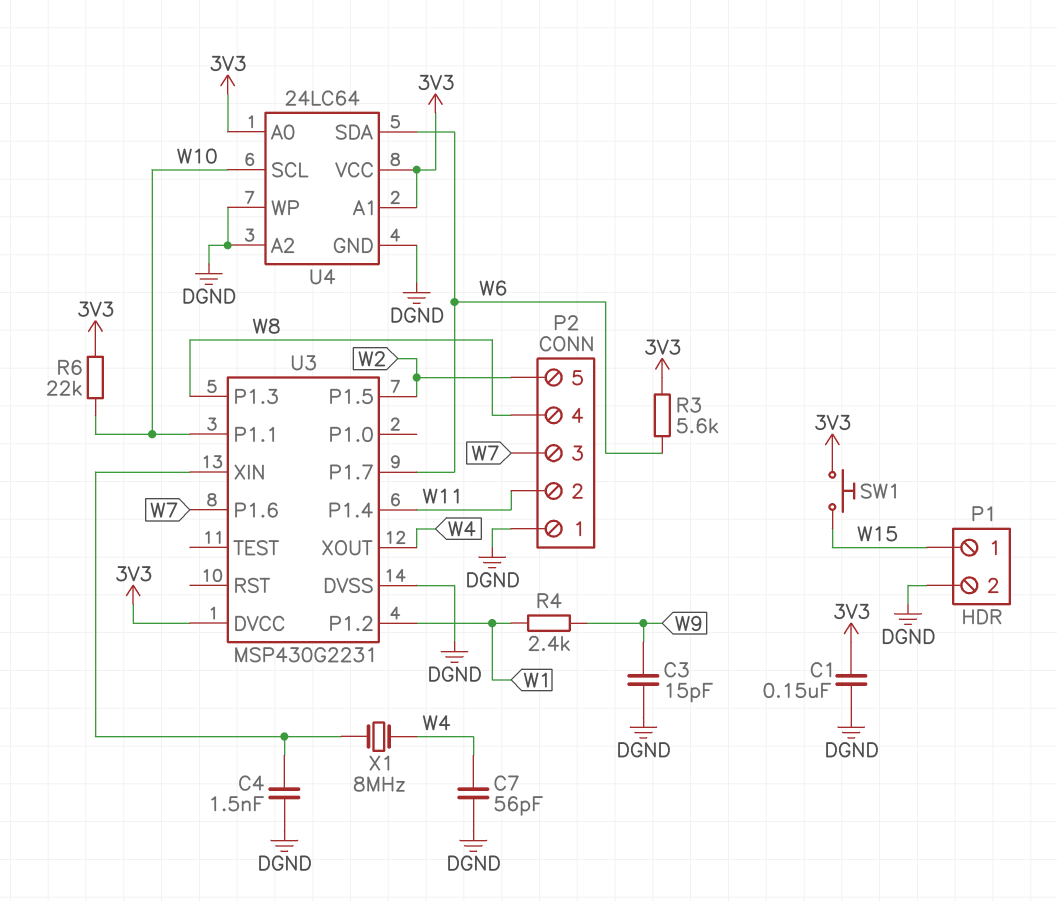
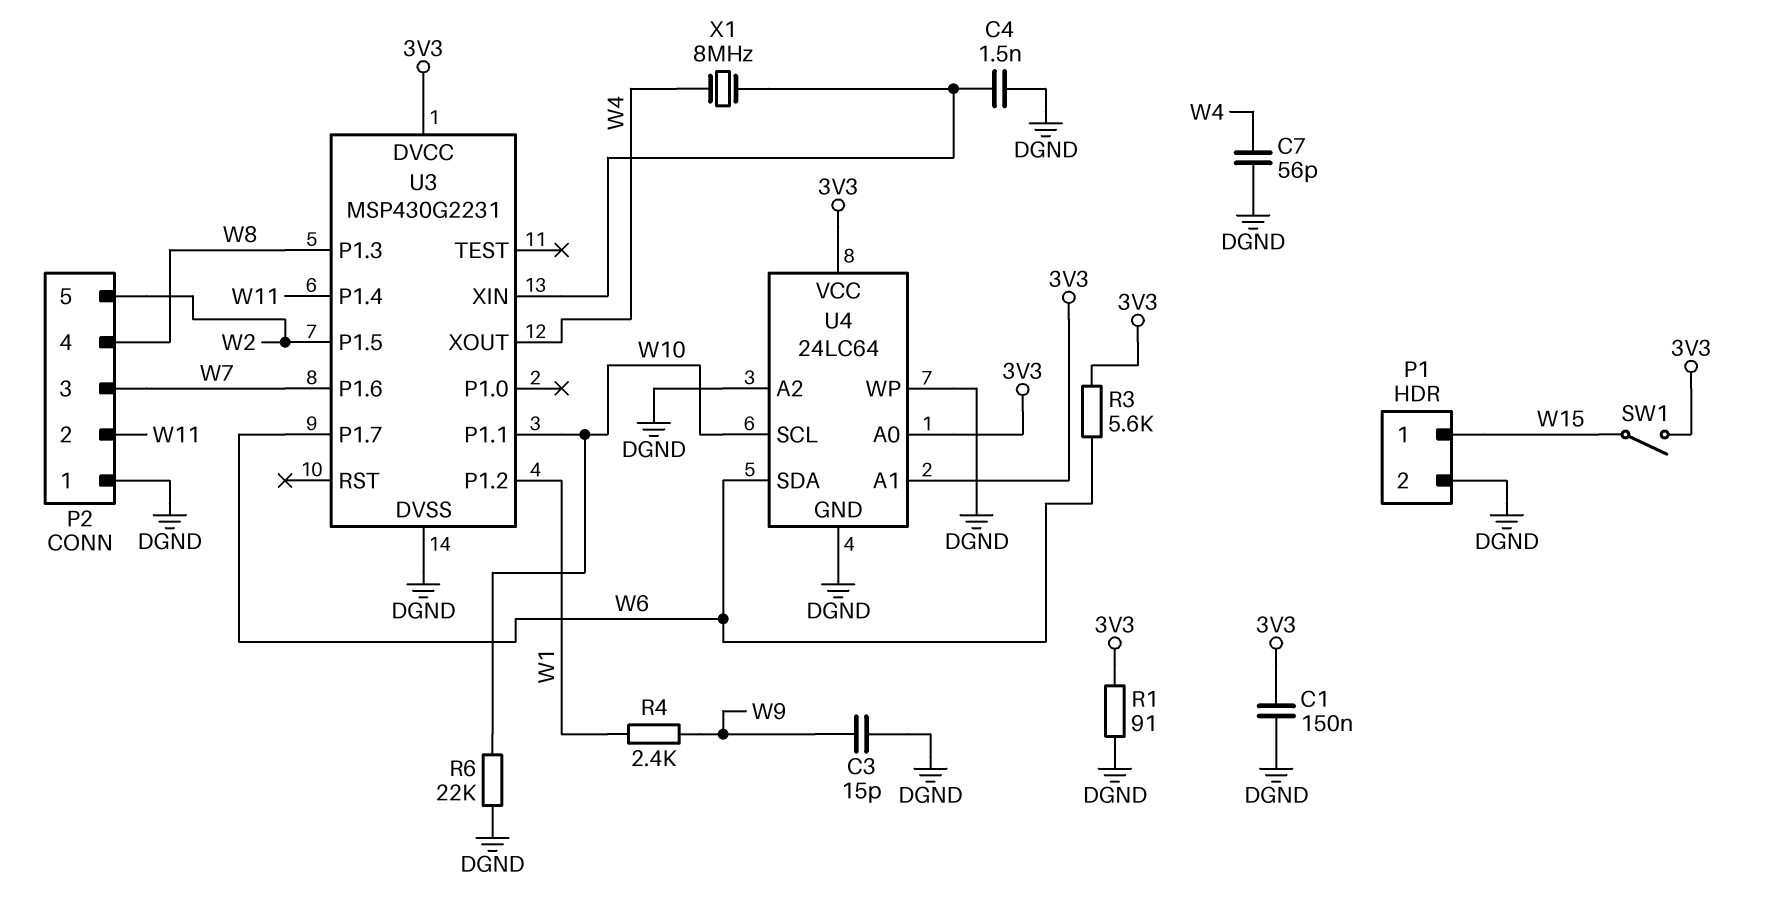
R1: none -> 91 (3V3, DGND)
R6: 22k (3V3, W10) -> 22k (DGND, W10)
SW1: button (3V3, W15) -> switch (3V3, W15)

